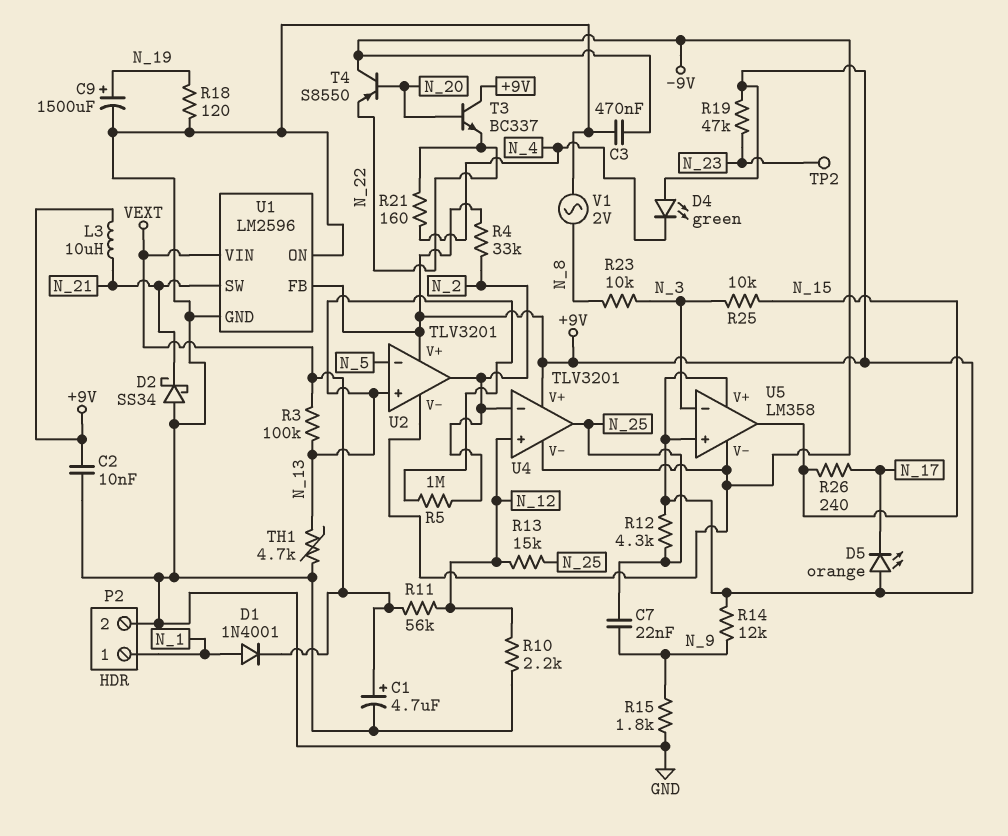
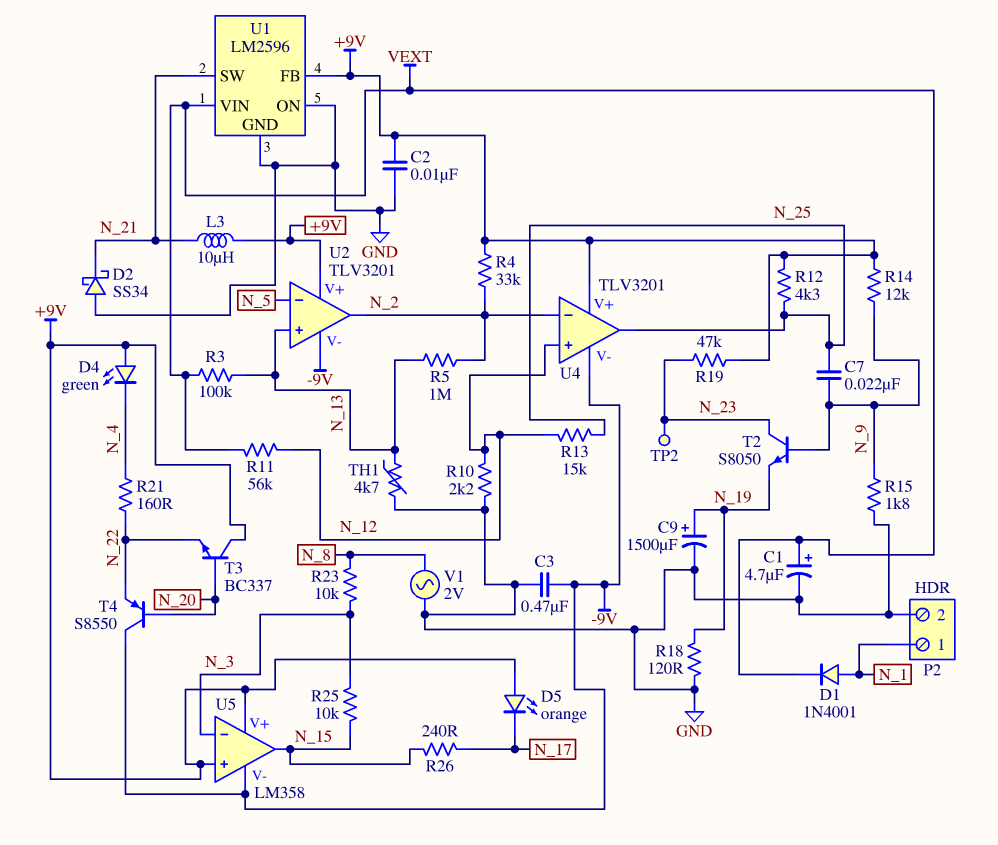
T2: none -> NPN S8050 (B N_9, C N_23, E N_19)

